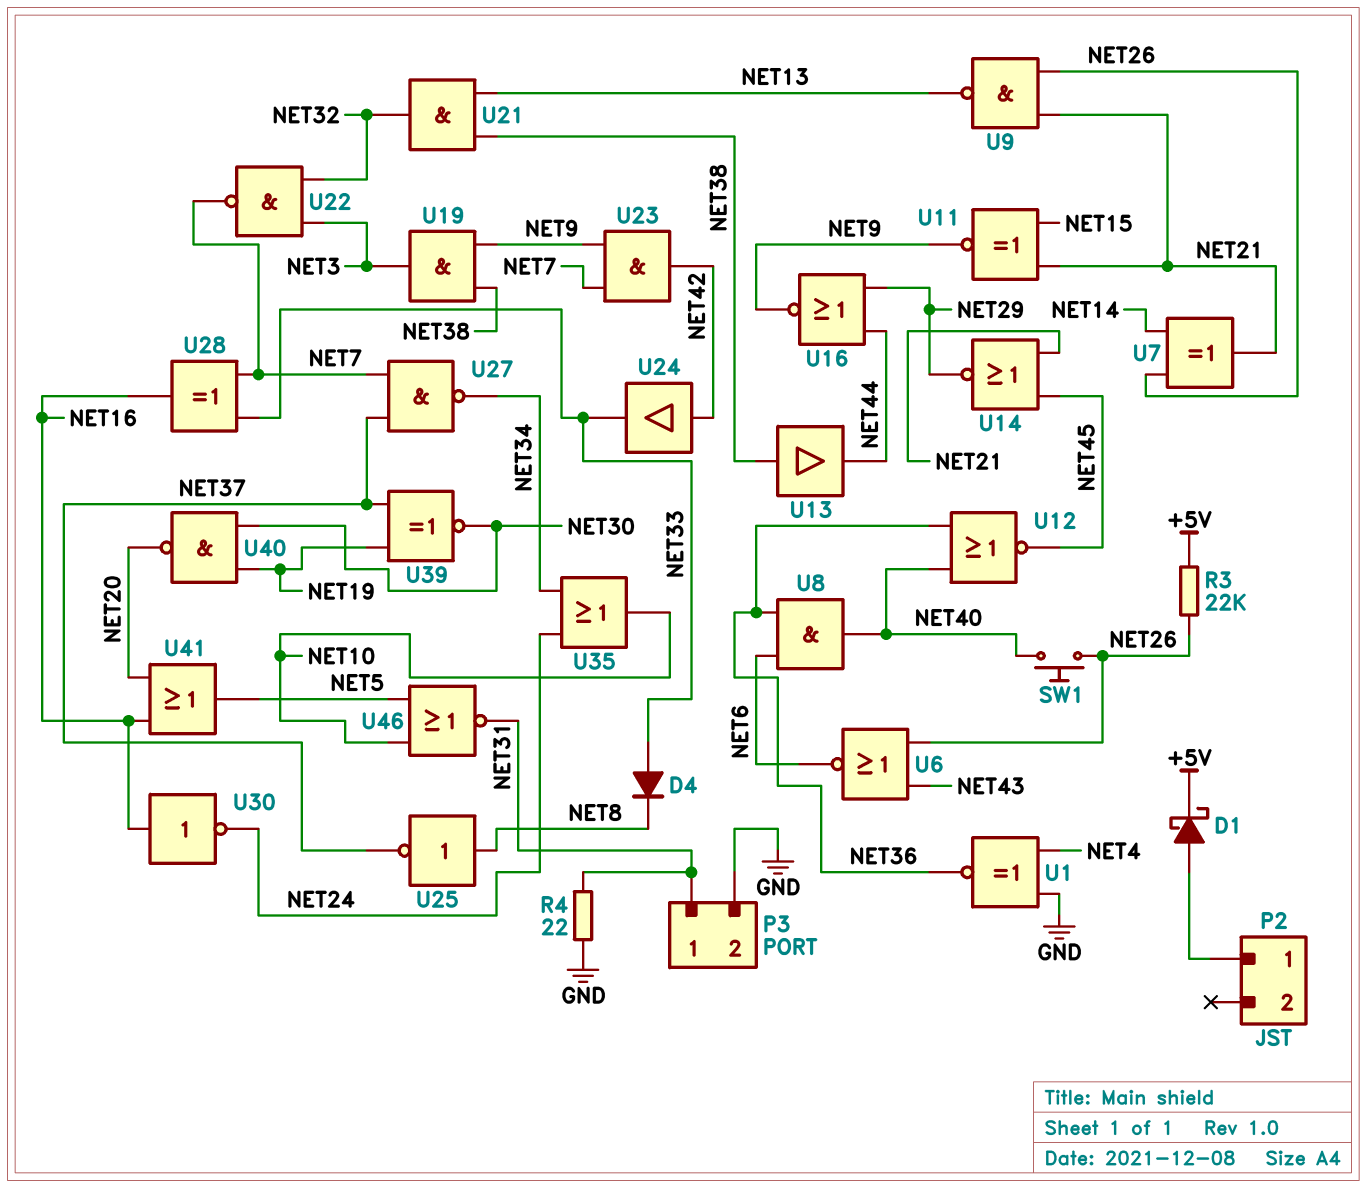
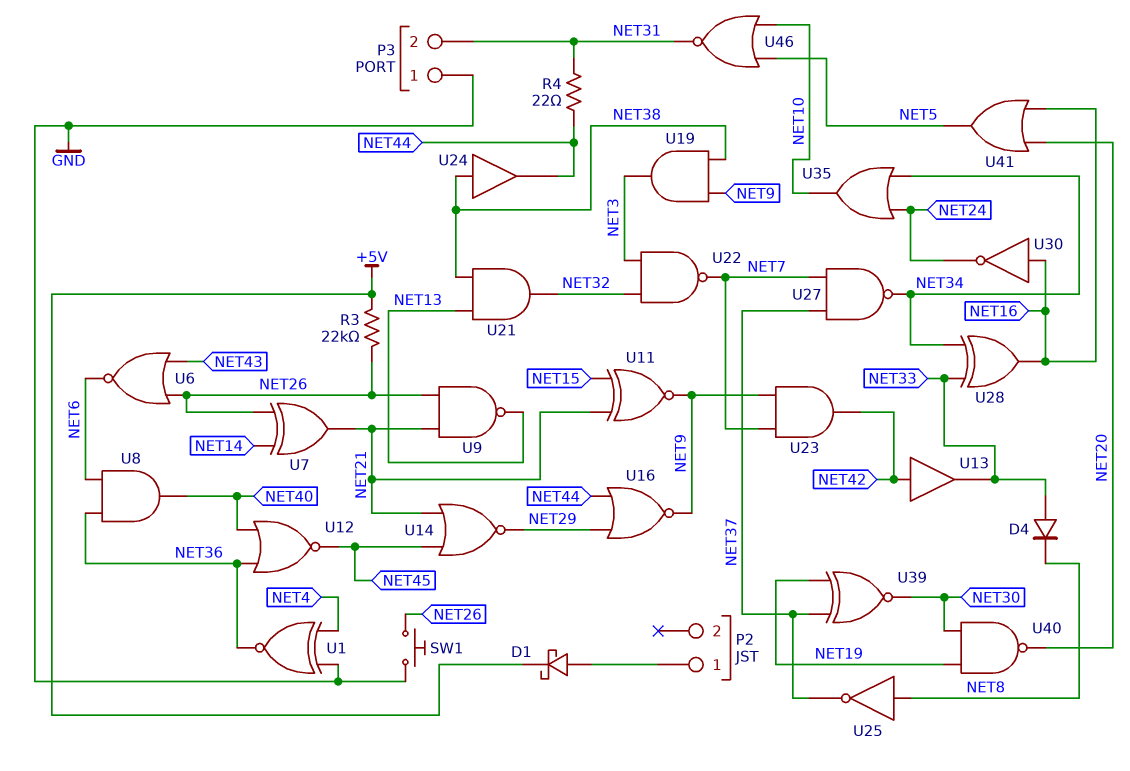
P3 pin 1: NET31 -> GND
P3 pin 2: GND -> NET31
R4: 22 (GND, NET31) -> 22 (NET31, NET44)
SW1: button (NET26, NET40) -> button (GND, NET26)
U13: buffer (in NET38, out NET44) -> buffer (in NET42, out NET33)
U24: buffer (in NET42, out NET33) -> buffer (in NET38, out NET44)
U28: XOR (in NET7, in NET33, out NET16) -> XOR (in NET33, in NET34, out NET16)

